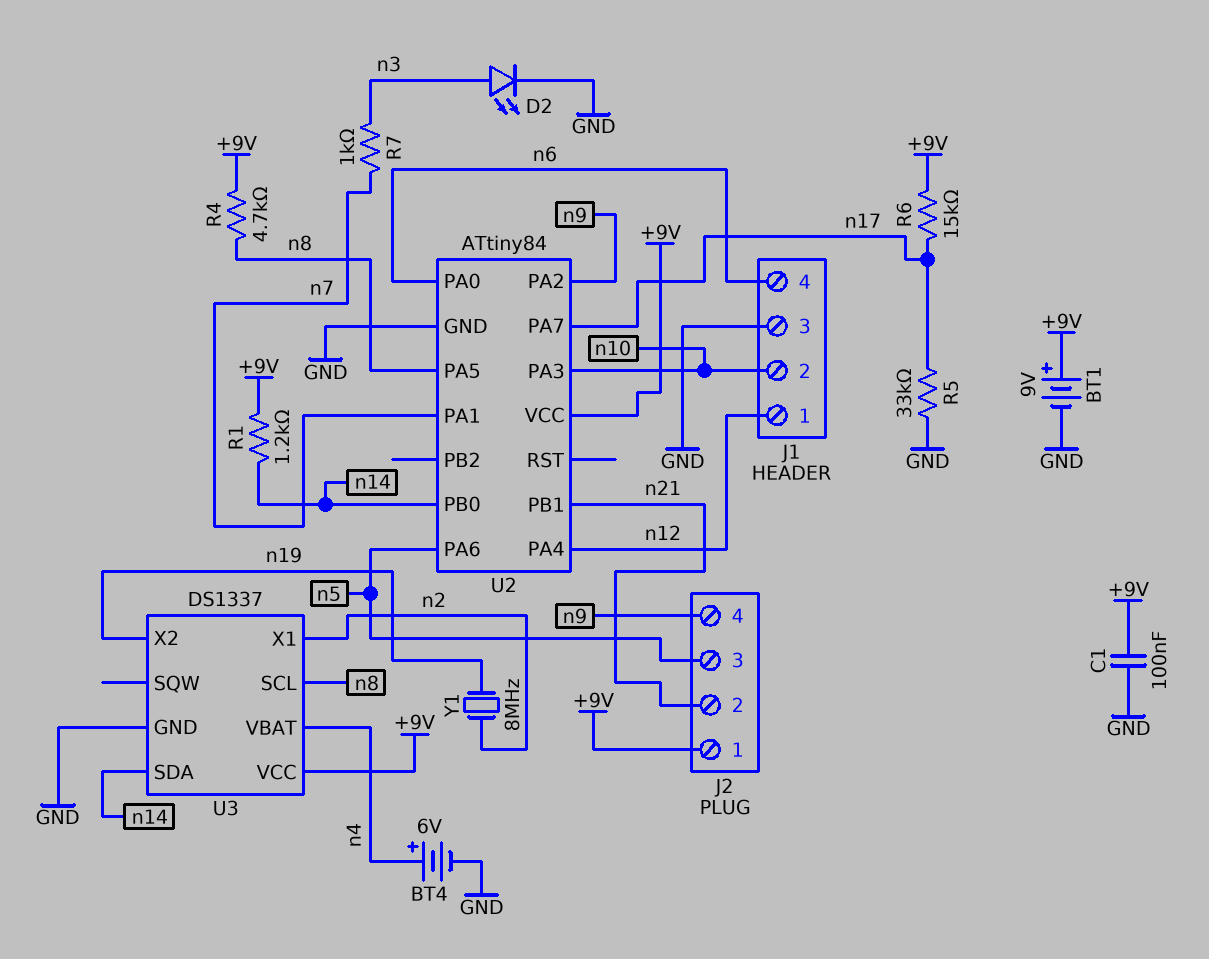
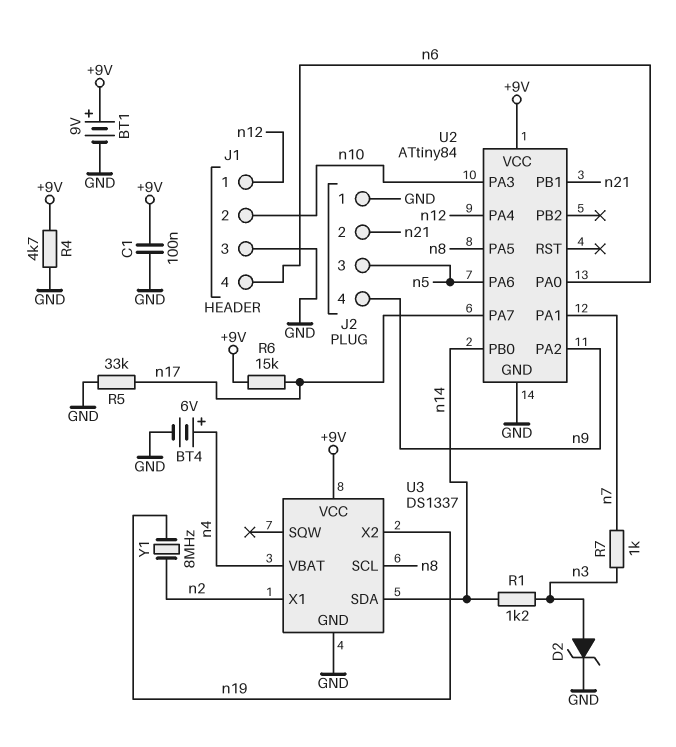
D2: LED (A n3, K GND) -> zener (A n3, K GND)
J2 pin 1: +9V -> GND
R1: 1.2k (+9V, n14) -> 1.2k (n3, n14)
R4: 4.7k (+9V, n8) -> 4.7k (+9V, GND)

